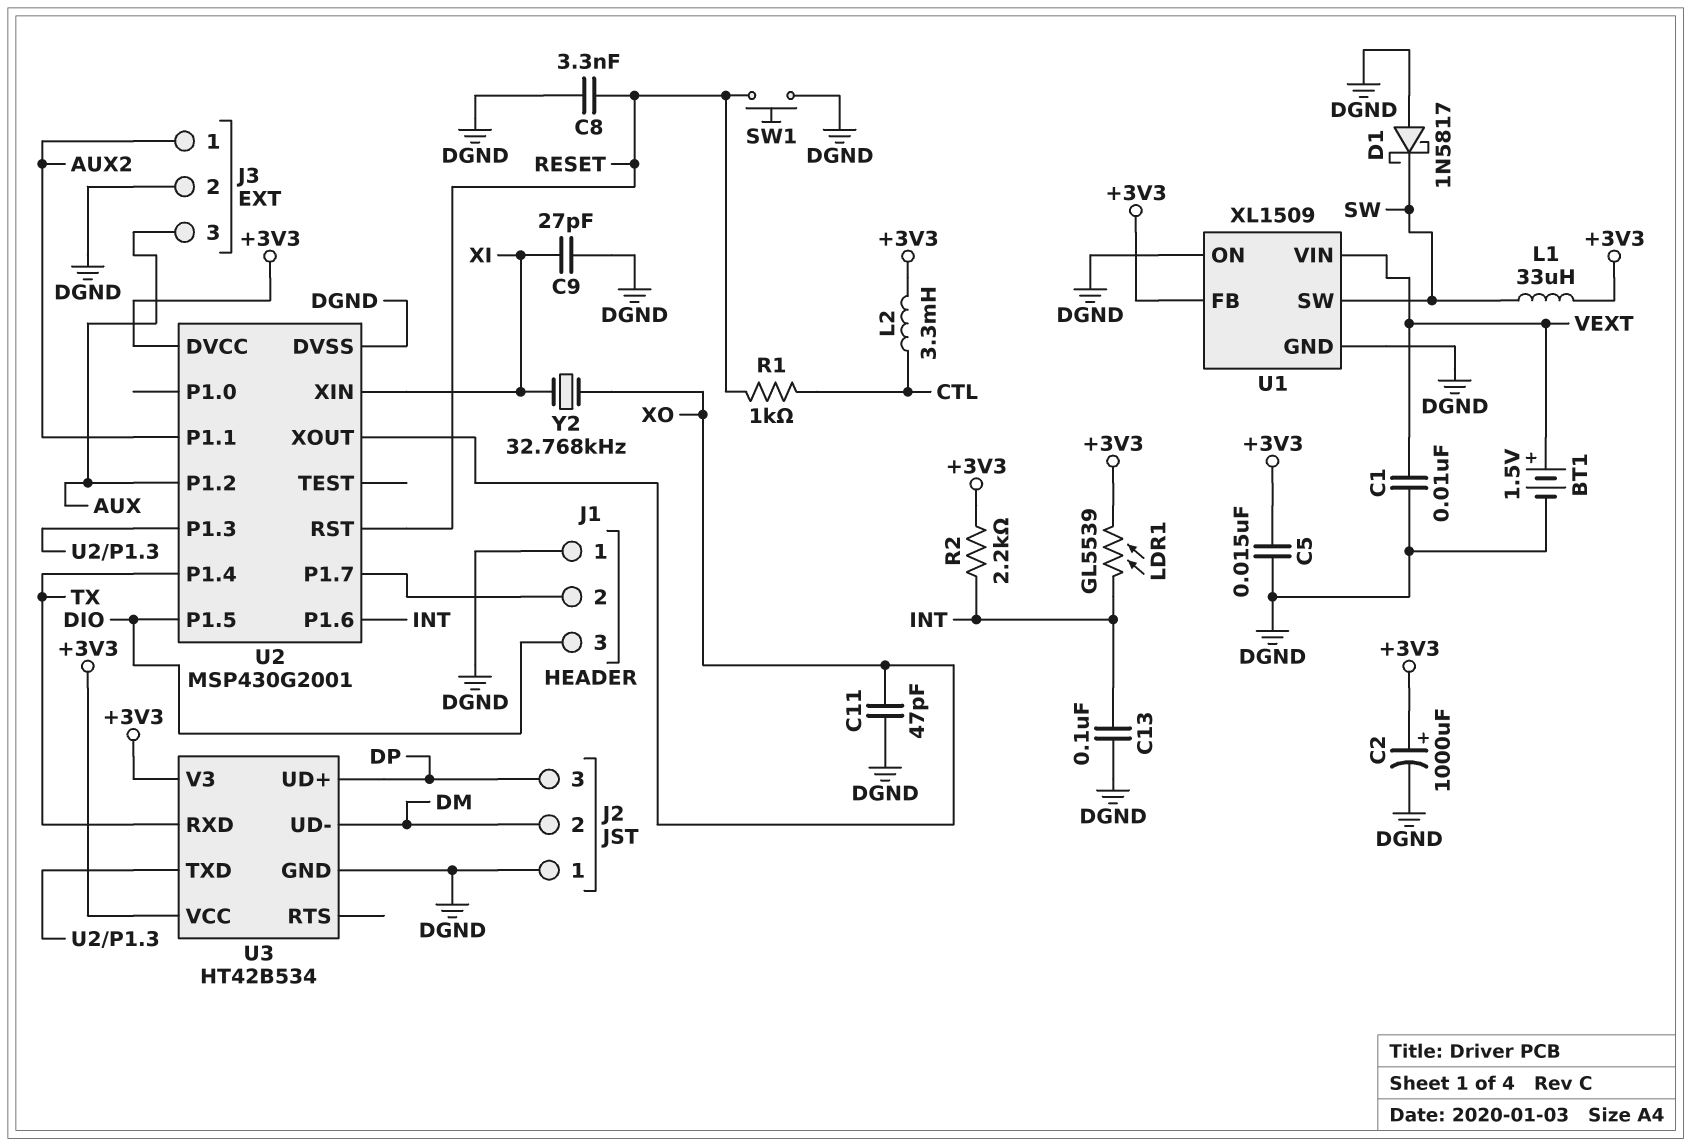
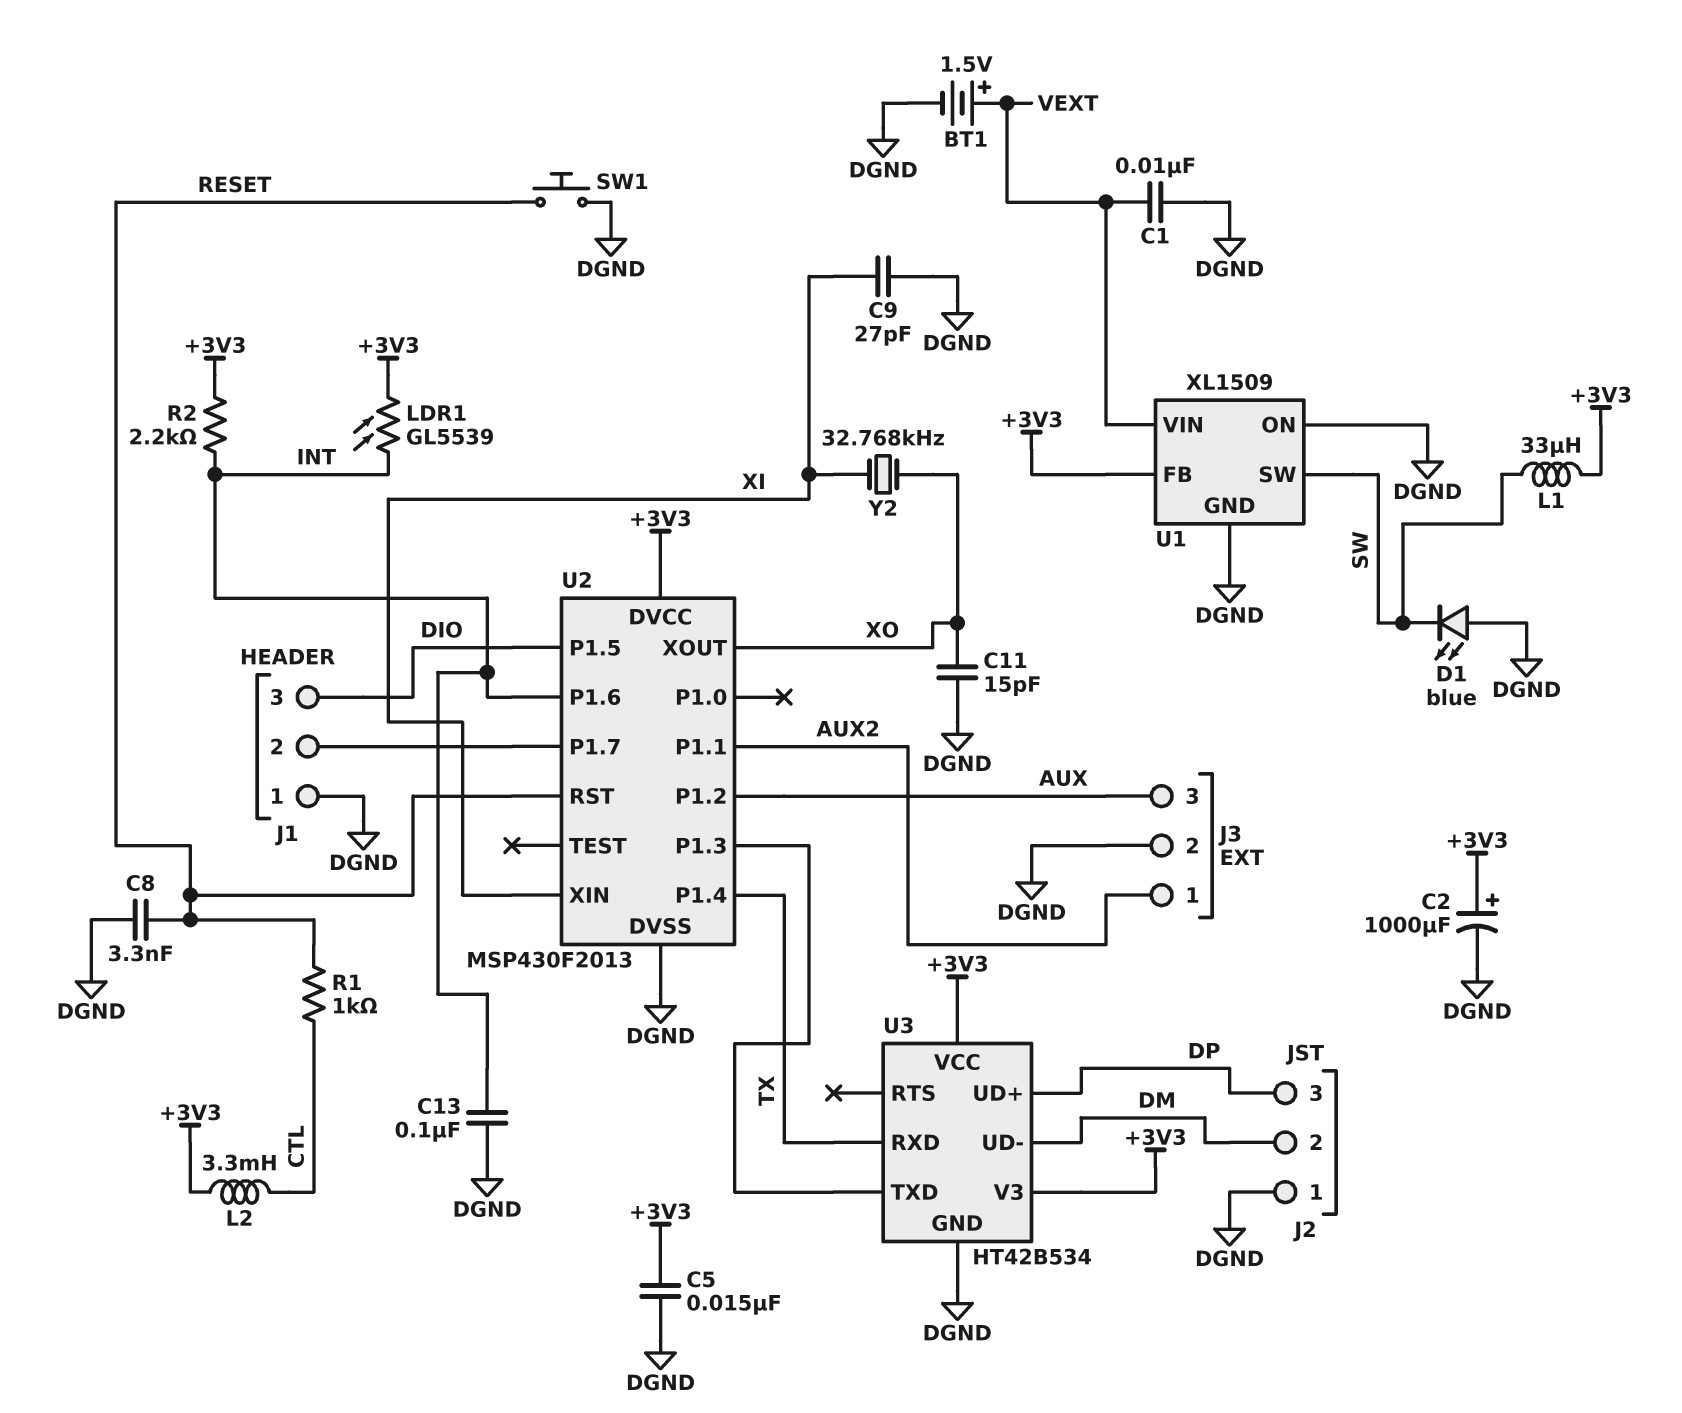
C11: 47pF (DGND, XO) -> 15pF (DGND, XO)
D1: schottky 1N5817 (A DGND, K SW) -> LED blue (A DGND, K SW)
U2: MSP430G2001 -> MSP430F2013

